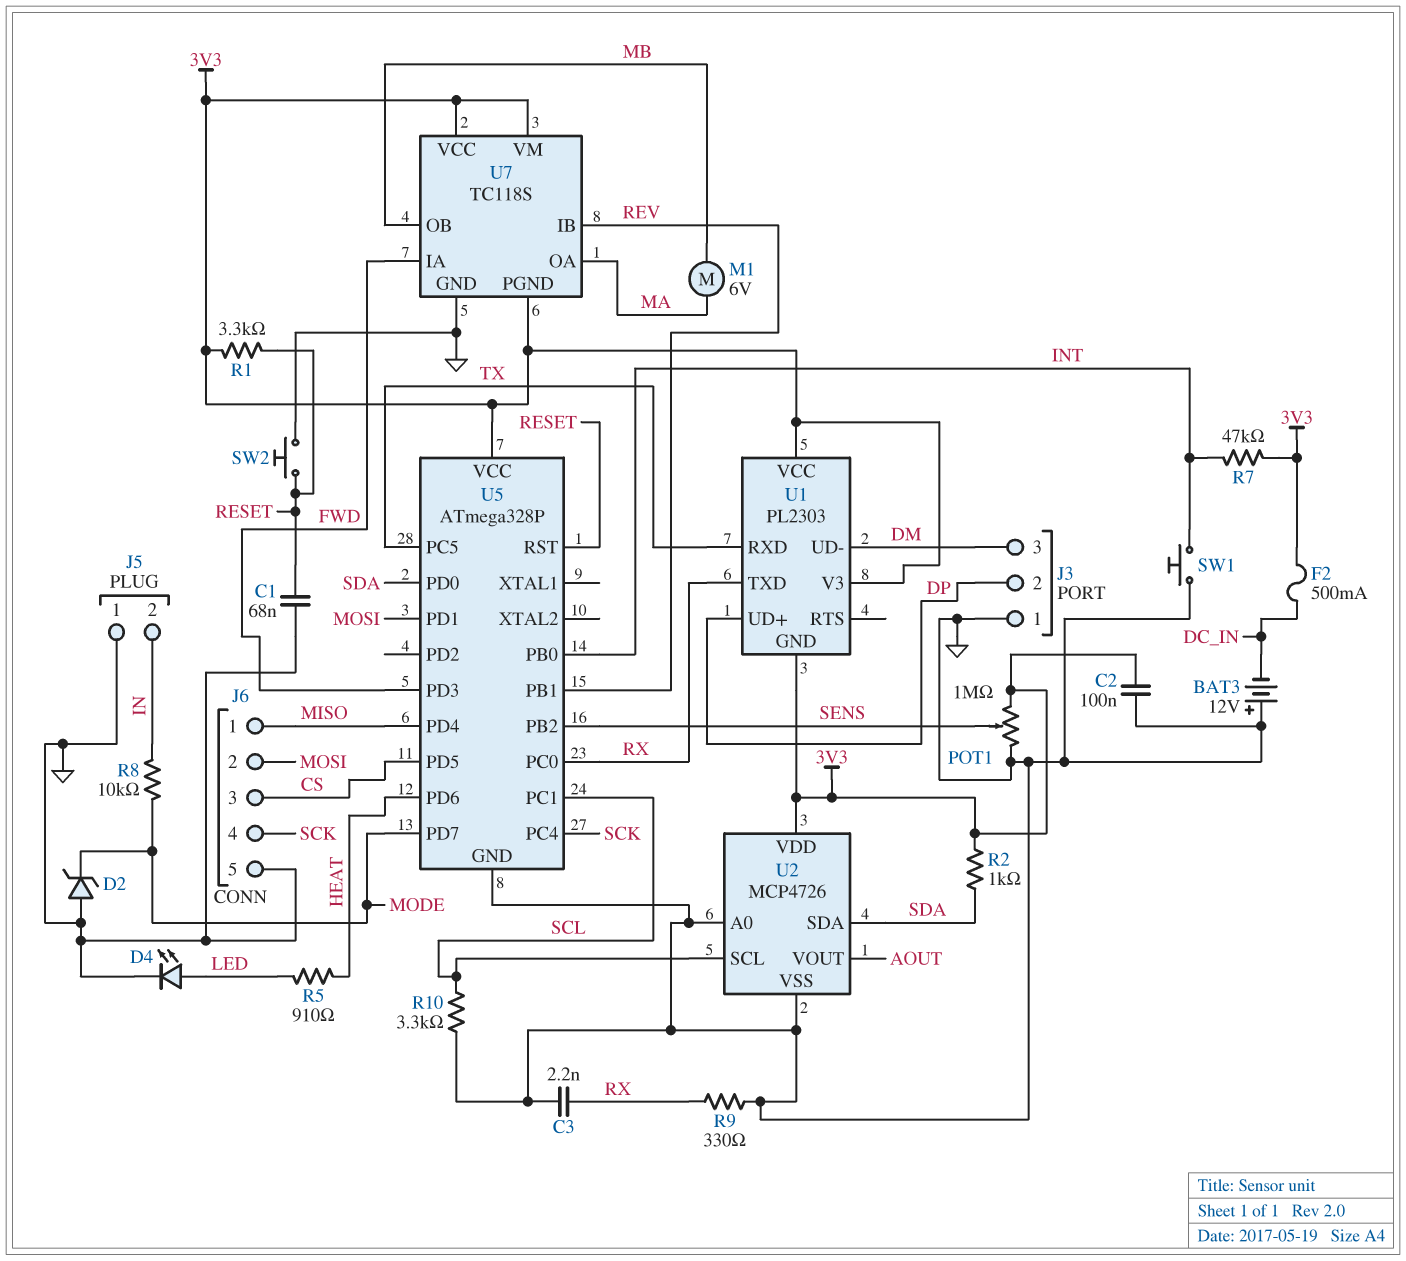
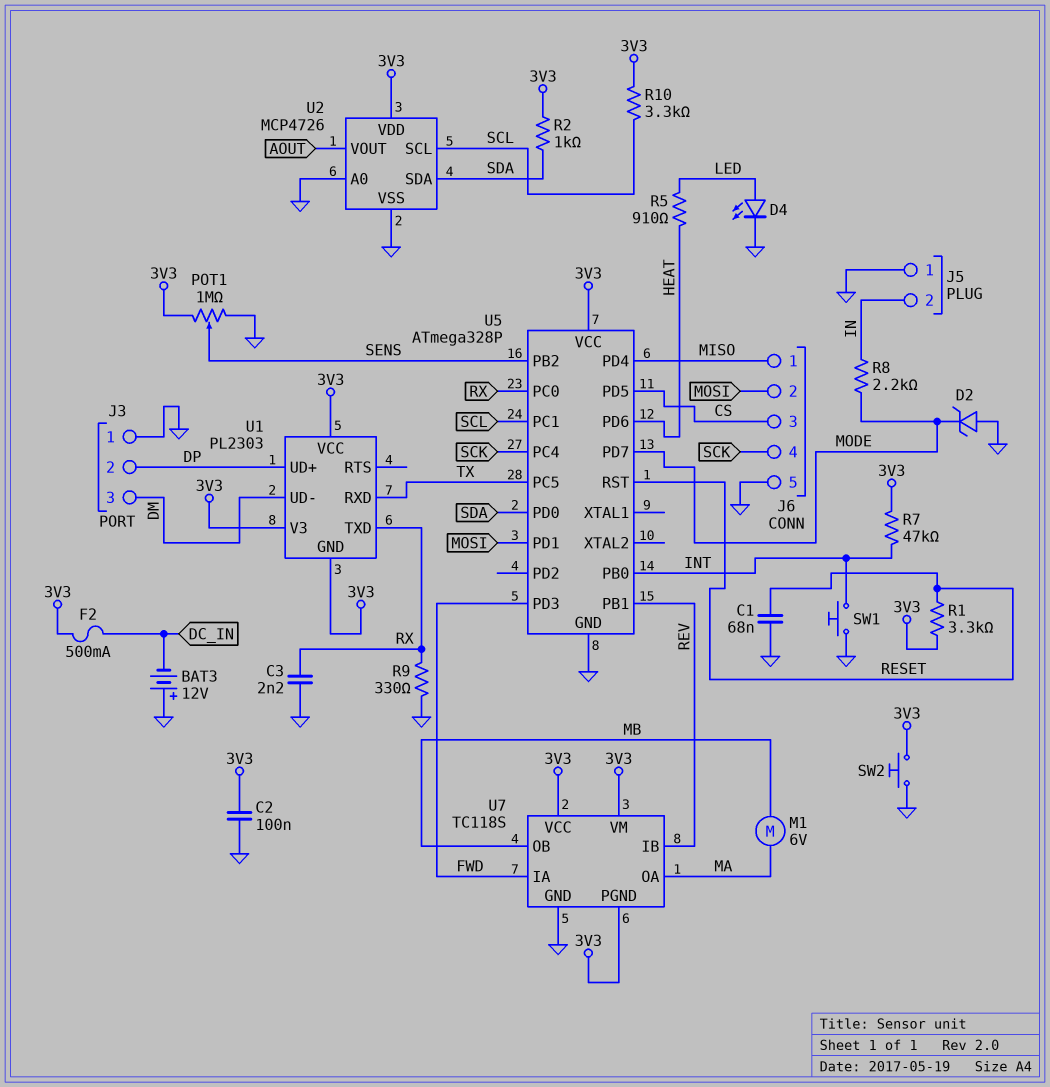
R8: 10k (IN, MODE) -> 2.2k (IN, MODE)
R10: 3.3k (GND, SCL) -> 3.3k (3V3, SCL)
SW2: button (GND, RESET) -> button (3V3, GND)

